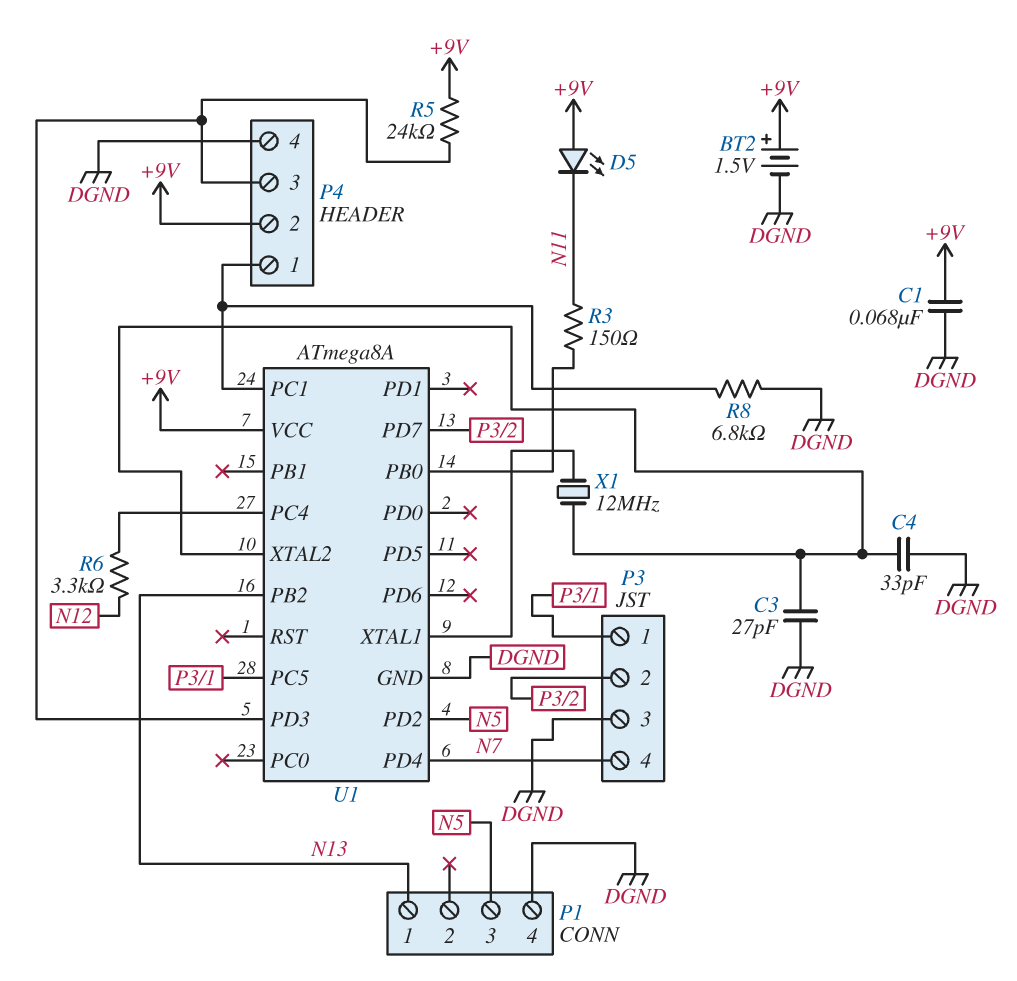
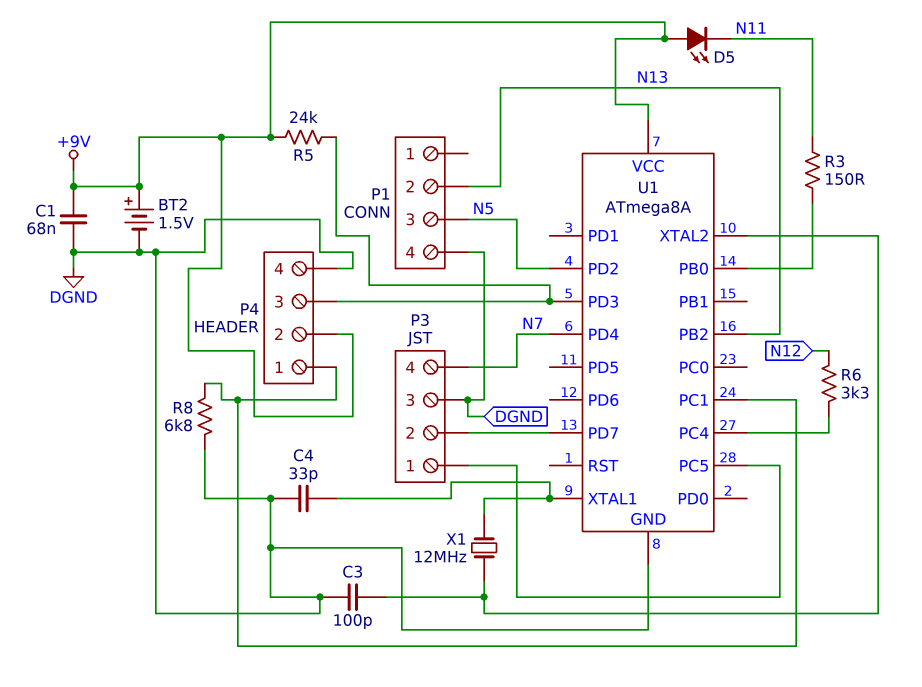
C3: 27pF (DGND, U1/XTAL2) -> 100pF (DGND, U1/XTAL2)
C4: 33pF (DGND, U1/XTAL2) -> 33pF (DGND, U1/XTAL1)
P1 pin 1: N13 -> none
P1 pin 2: none -> N13

